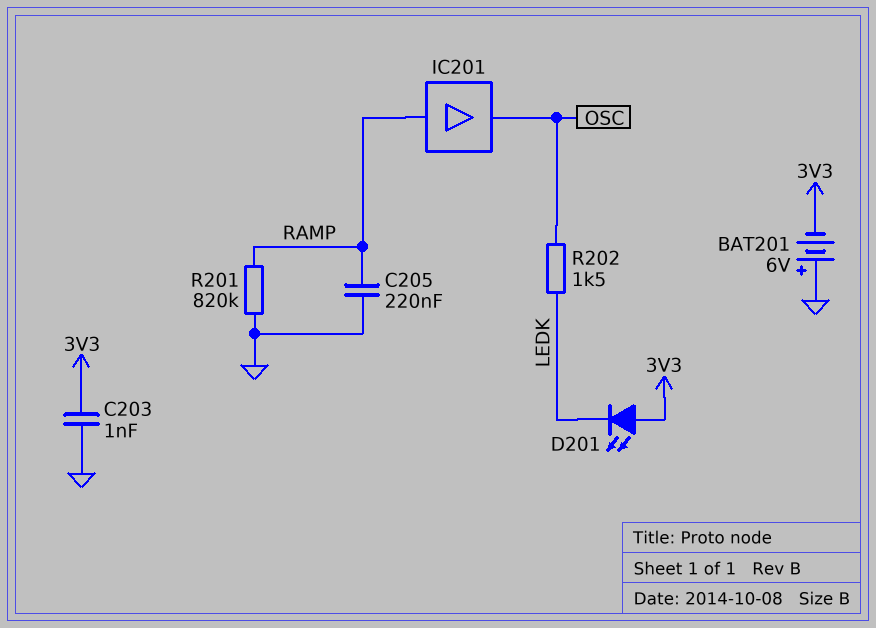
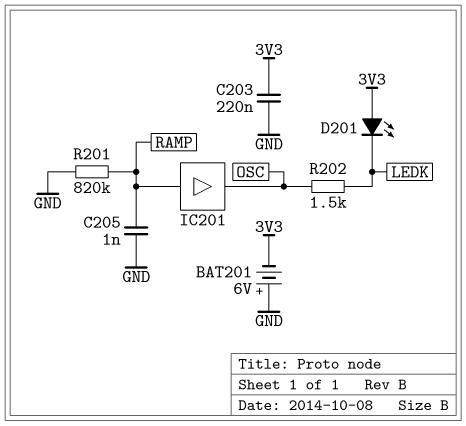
C203: 1nF (3V3, GND) -> 220nF (3V3, GND)
C205: 220nF (GND, RAMP) -> 1nF (GND, RAMP)

